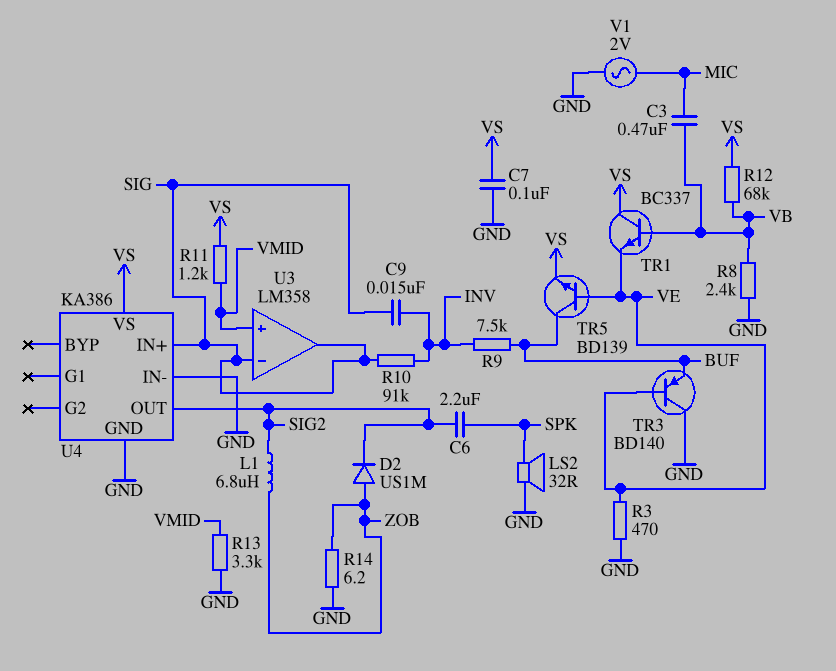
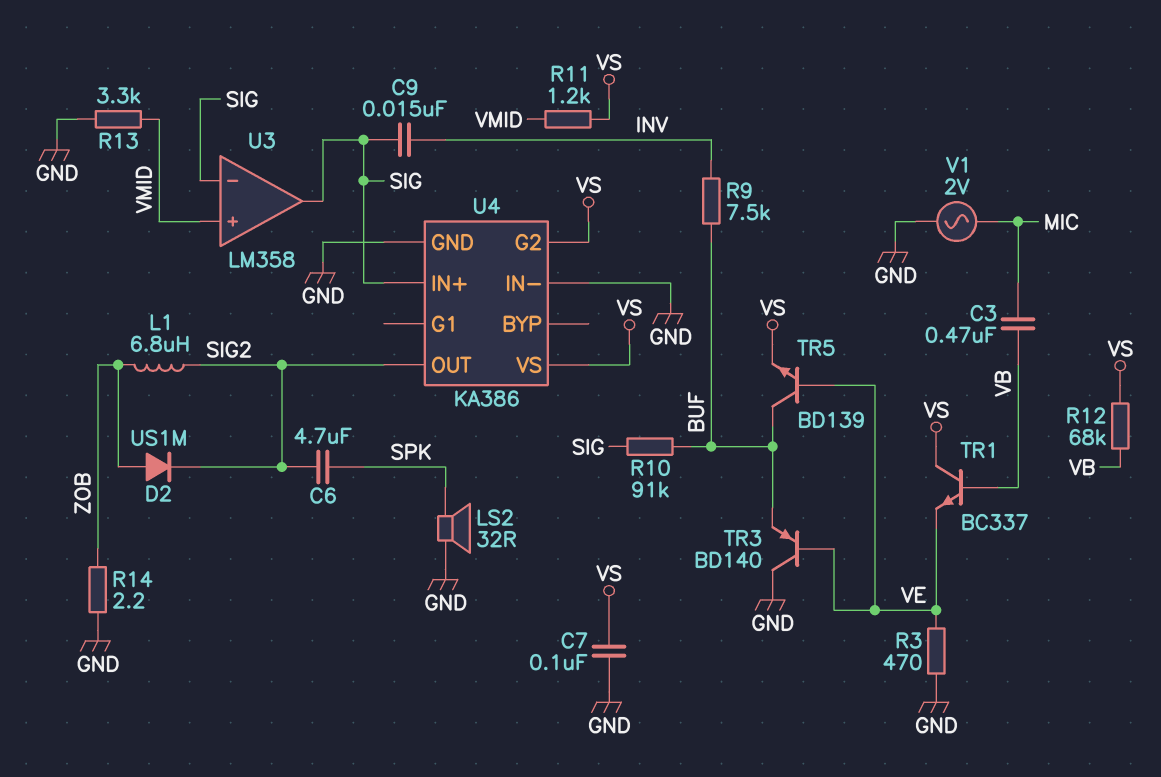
C6: 2.2uF (SIG2, SPK) -> 4.7uF (SIG2, SPK)
R8: 2.4k (GND, VB) -> none
R10: 91k (INV, SIG) -> 91k (BUF, SIG)
R14: 6.2 (GND, ZOB) -> 2.2 (GND, ZOB)
U4 pin G2: none -> VS

